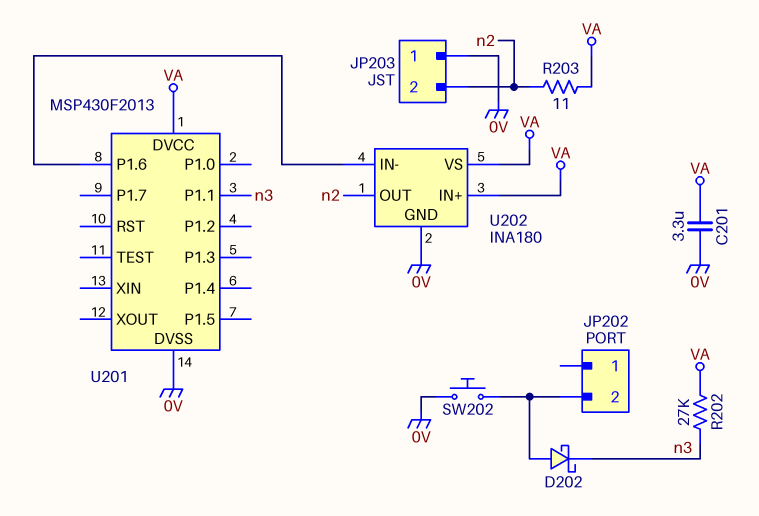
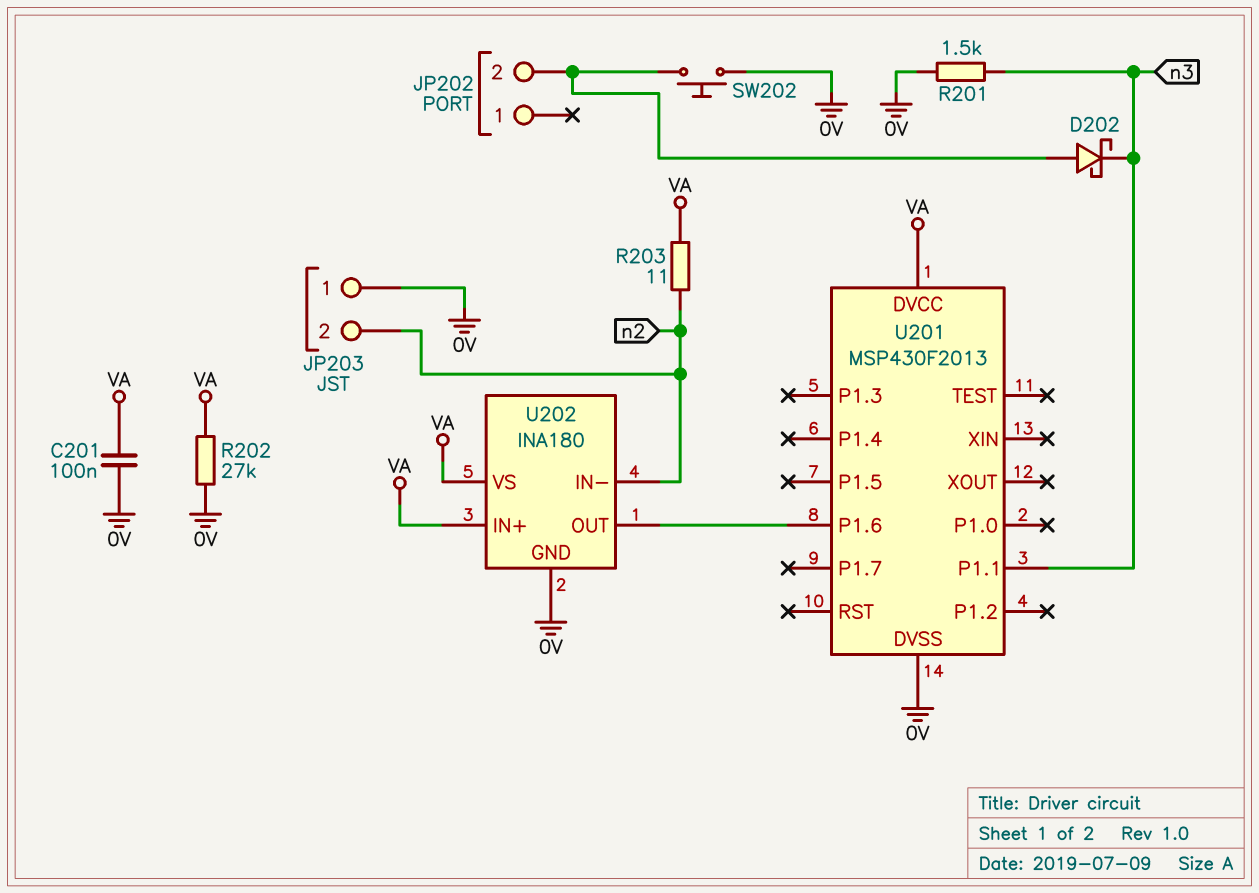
C201: 3.3uF (0V, VA) -> 100nF (0V, VA)
R201: none -> 1.5k (0V, n3)
R202: 27k (VA, n3) -> 27k (0V, VA)
U202 pin IN-: U201/P1.6 -> n2
U202 pin OUT: n2 -> U201/P1.6

